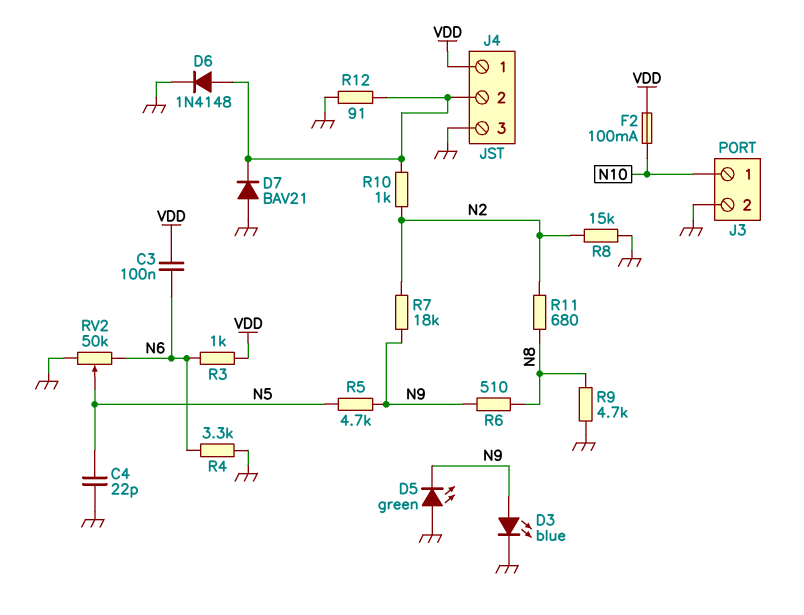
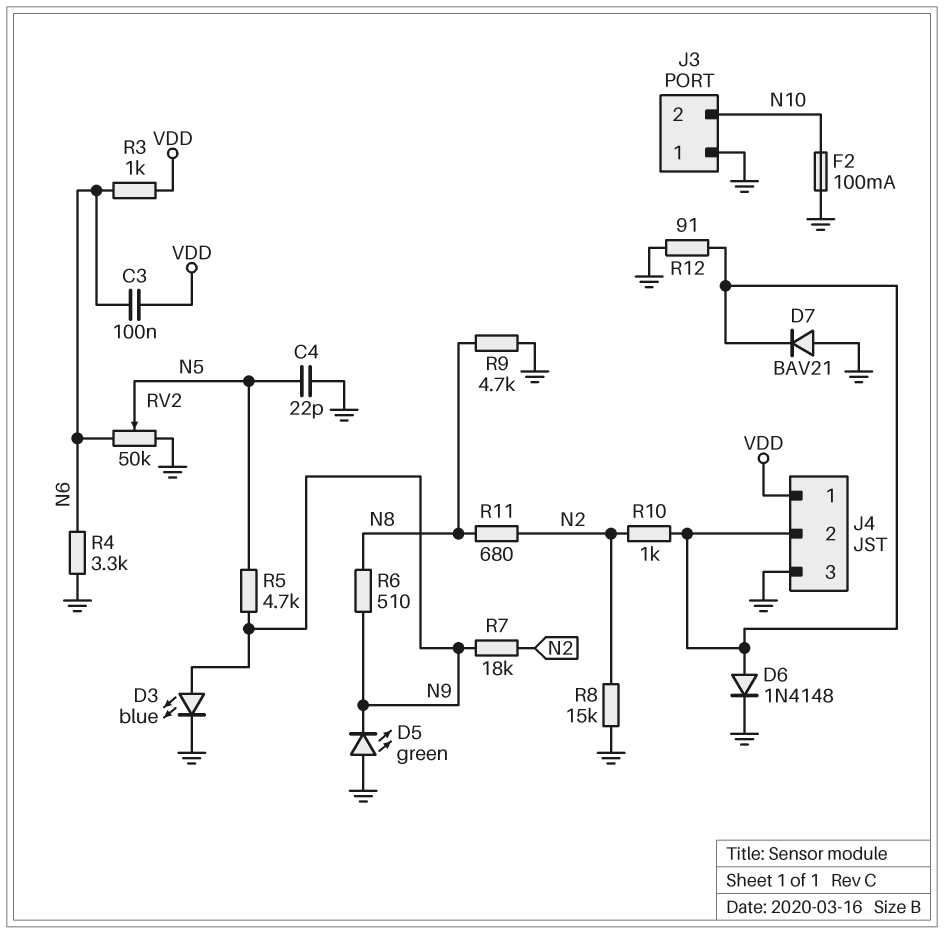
F2: 100mA (N10, VDD) -> 100mA (GND, N10)
J3 pin 1: N10 -> GND
J3 pin 2: GND -> N10

